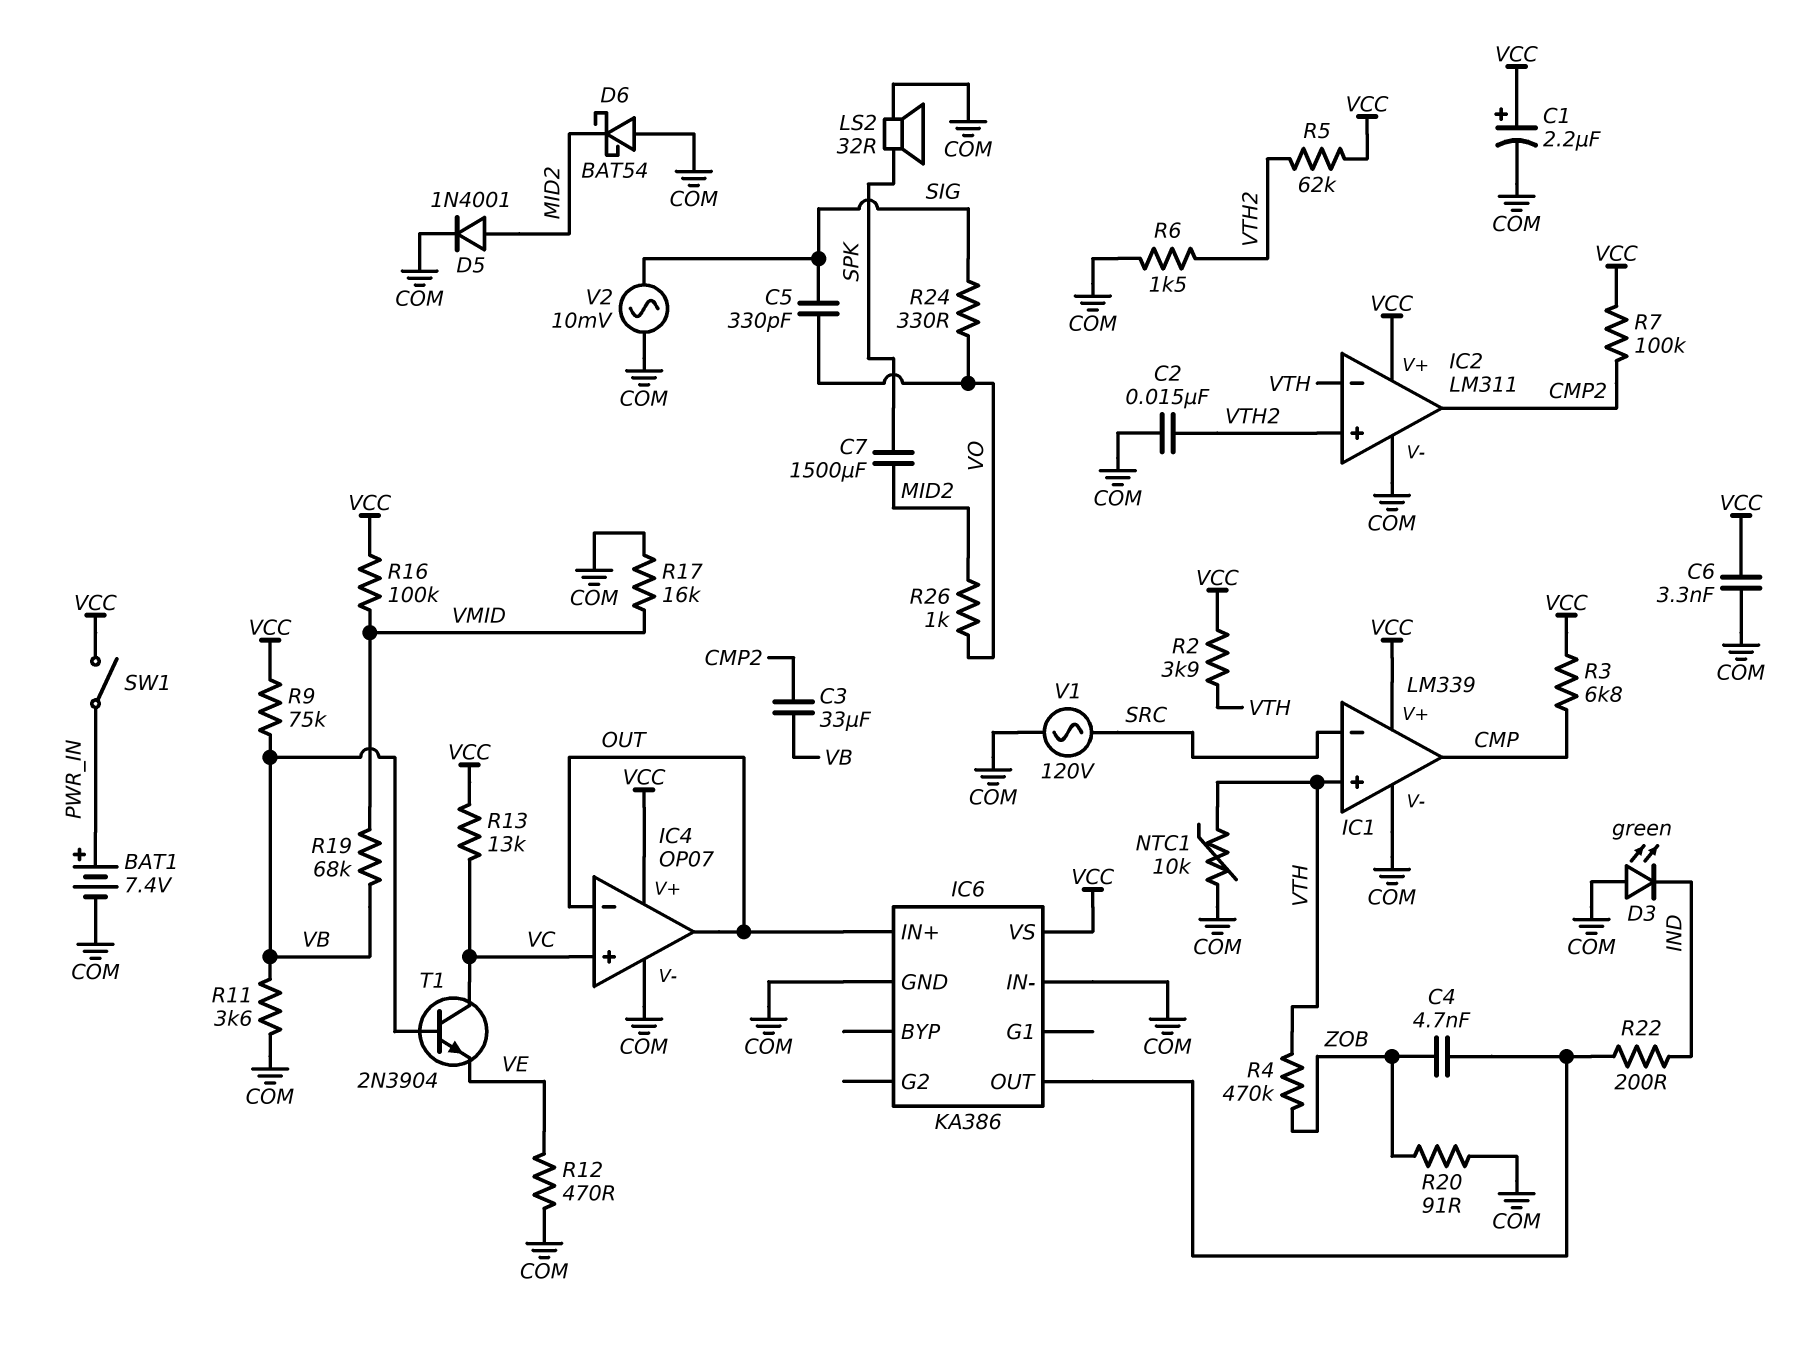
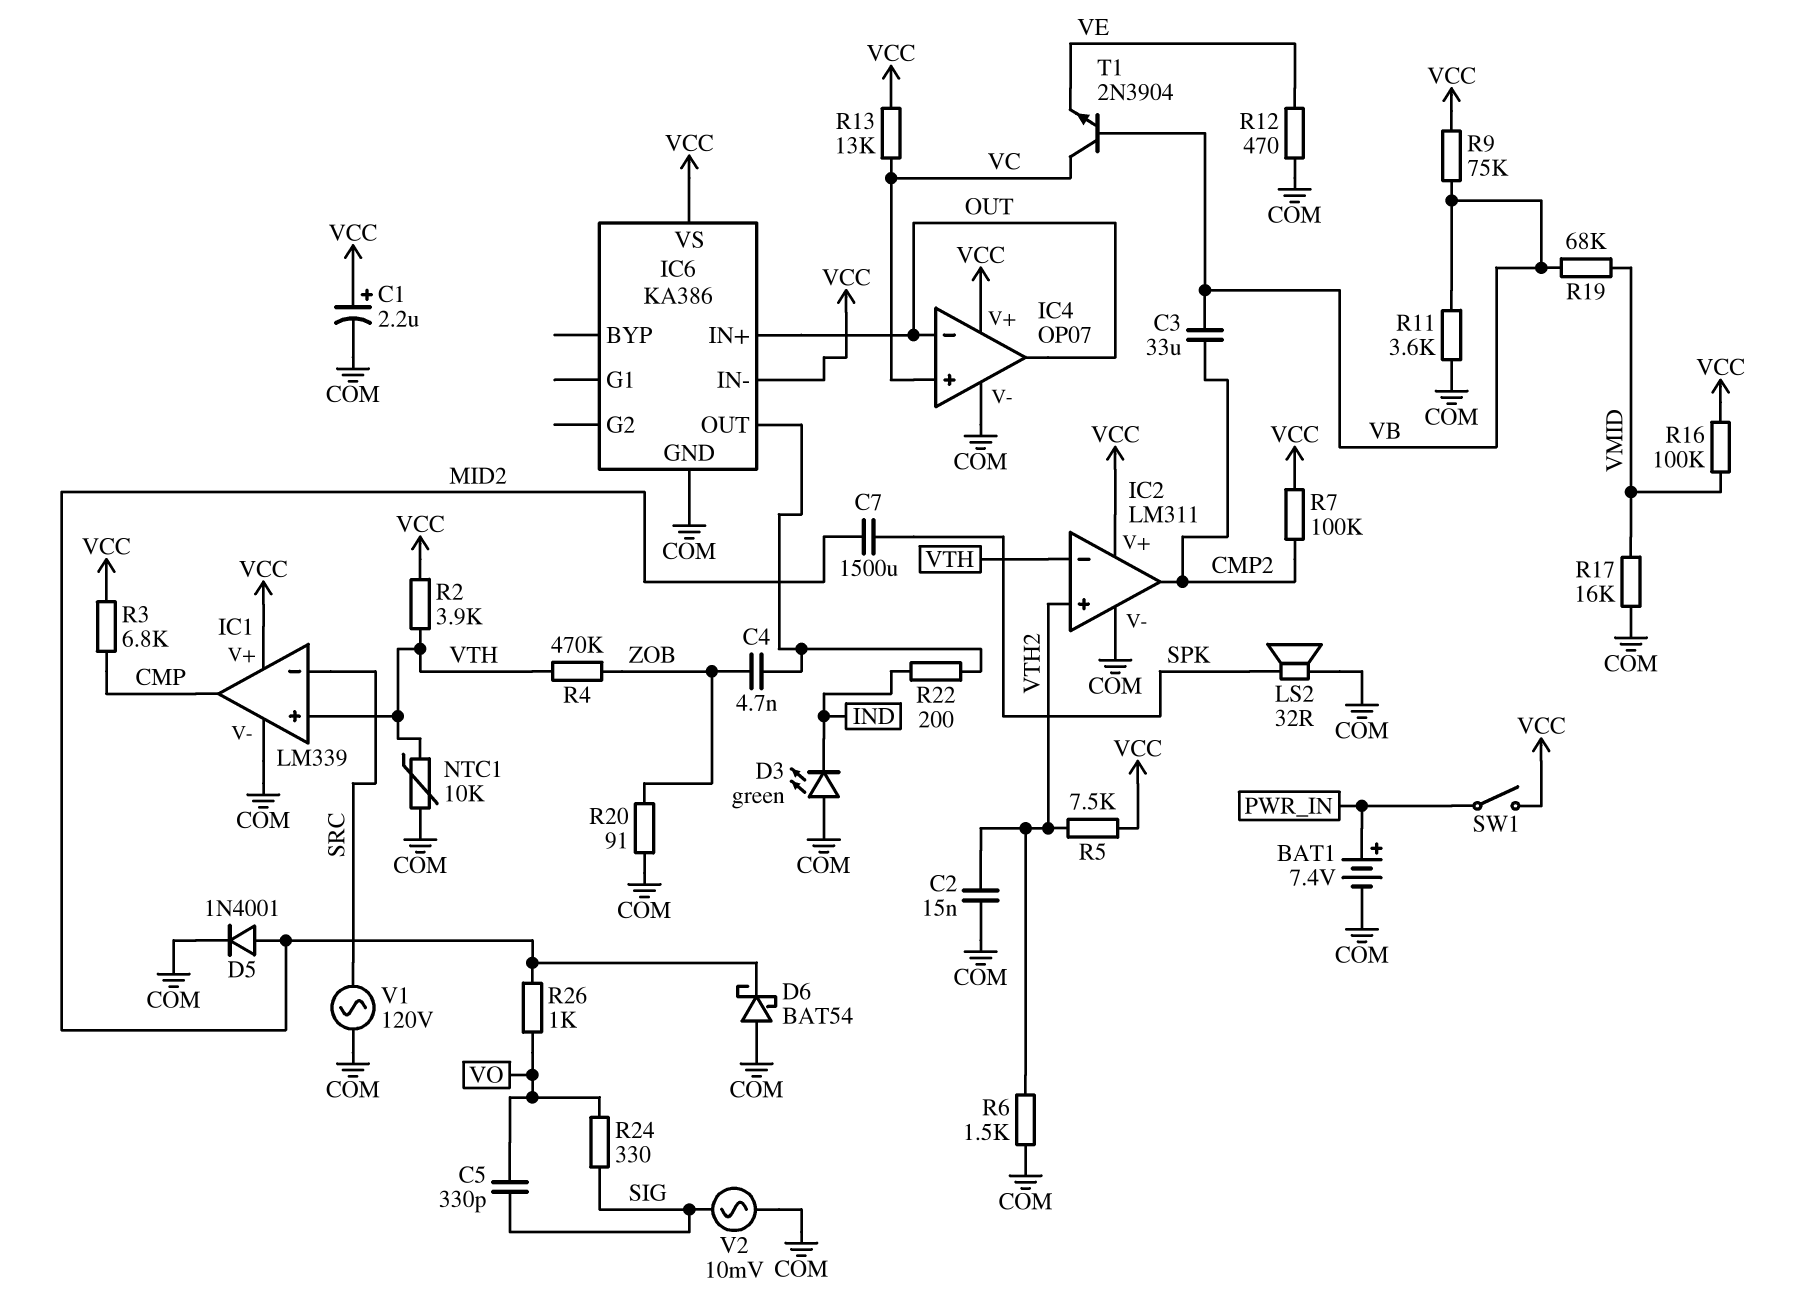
C6: 3.3nF (COM, VCC) -> none
IC6 pin IN-: COM -> VCC
R5: 62k (VCC, VTH2) -> 7.5k (VCC, VTH2)

